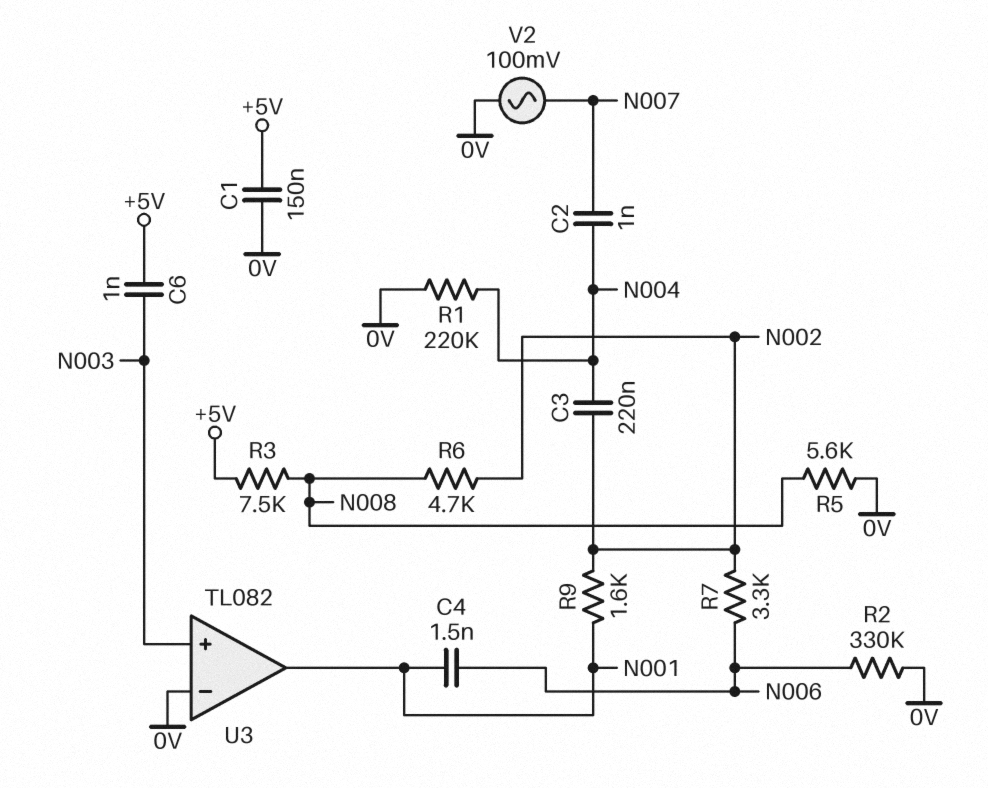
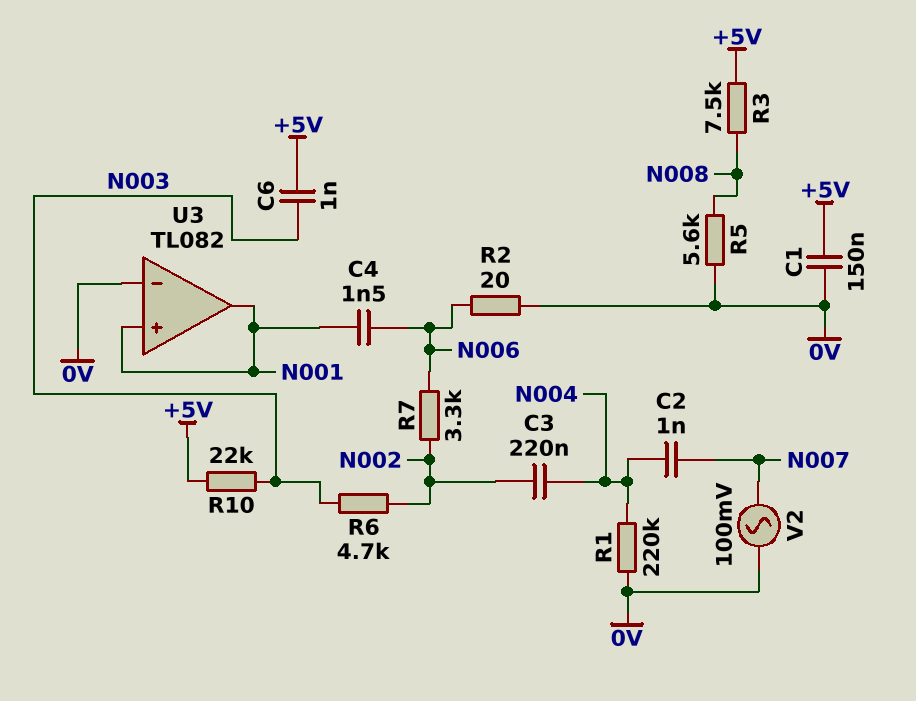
R2: 330k (0V, N006) -> 20 (0V, N006)
R6: 4.7k (N002, N008) -> 4.7k (N002, N003)
R9: 1.6k (N001, N002) -> none
R10: none -> 22k (+5V, N003)
U3 pin in+: N003 -> N001

